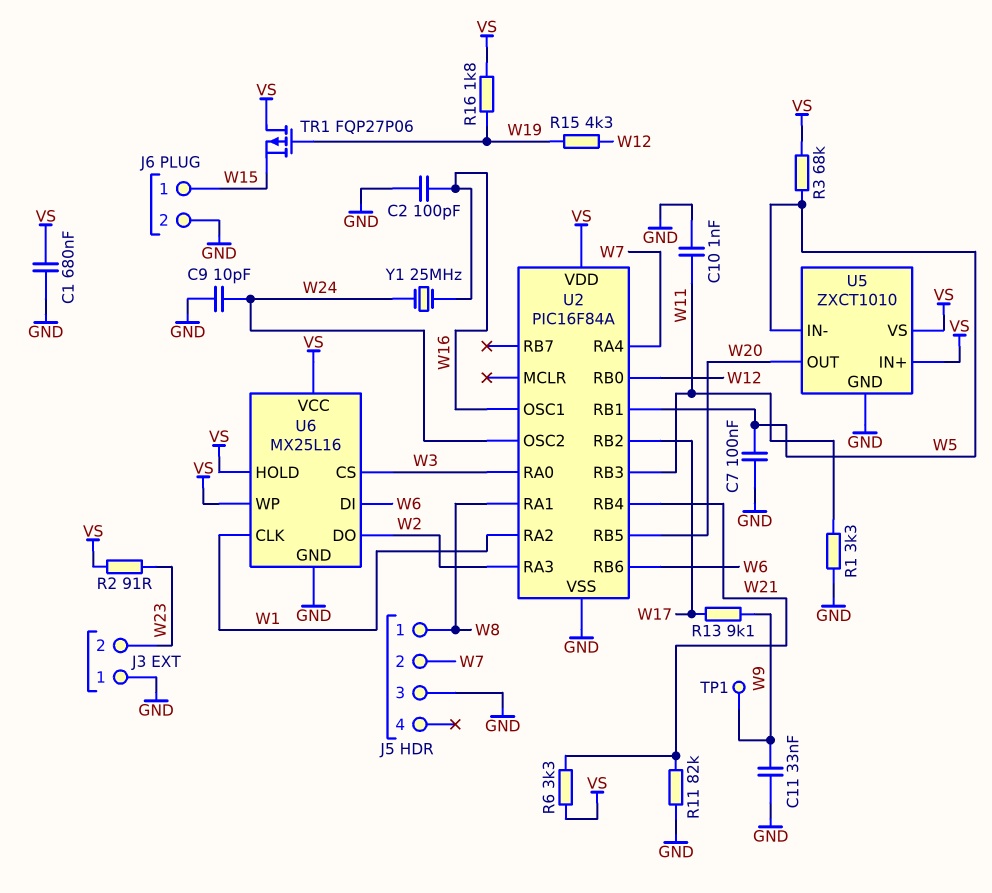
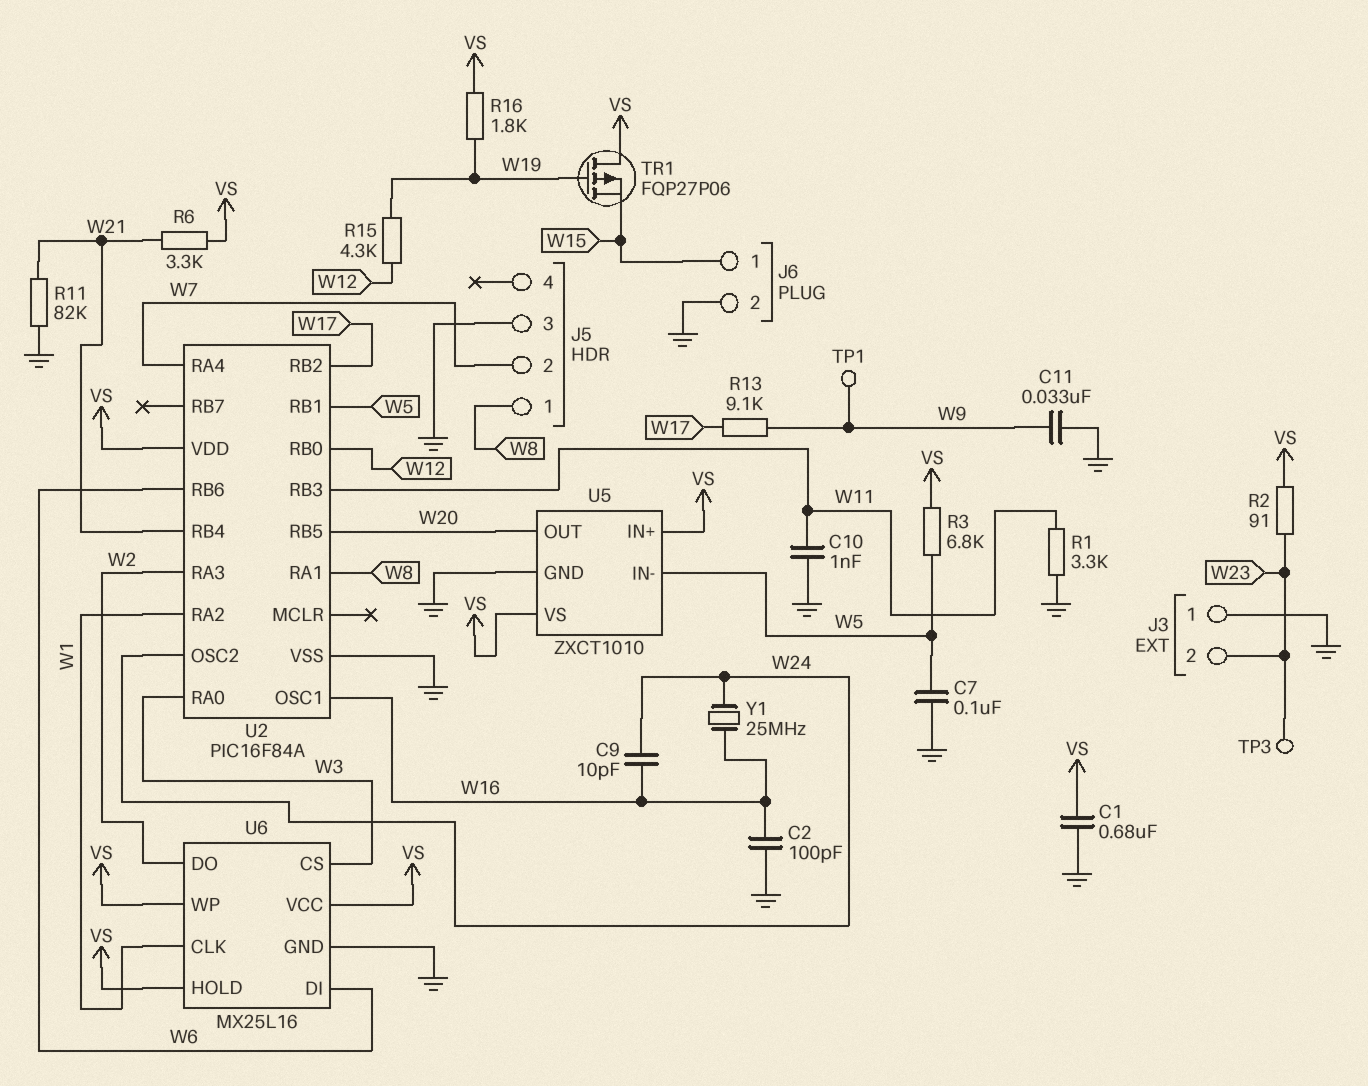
C9: 10pF (GND, W24) -> 10pF (W16, W24)
R3: 68k (VS, W5) -> 6.8k (VS, W5)
TP3: none -> test point (W23)

